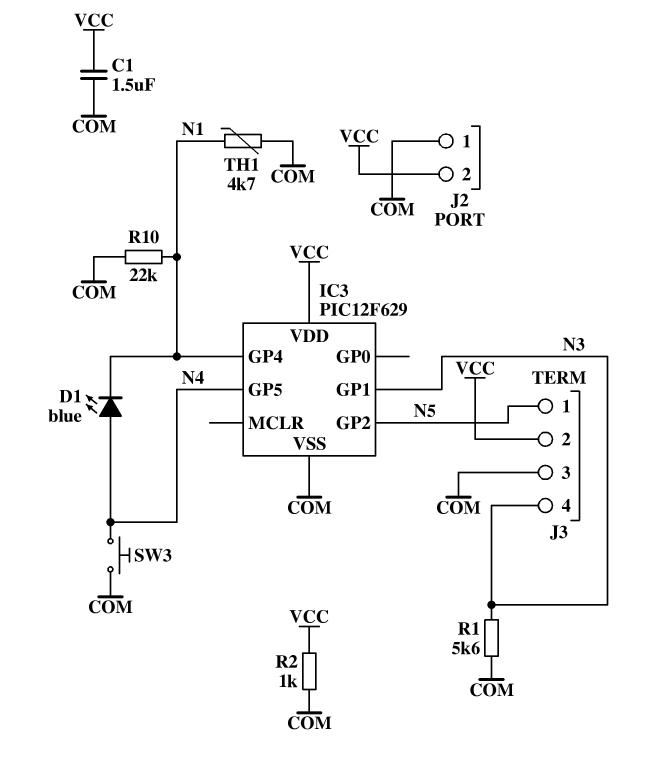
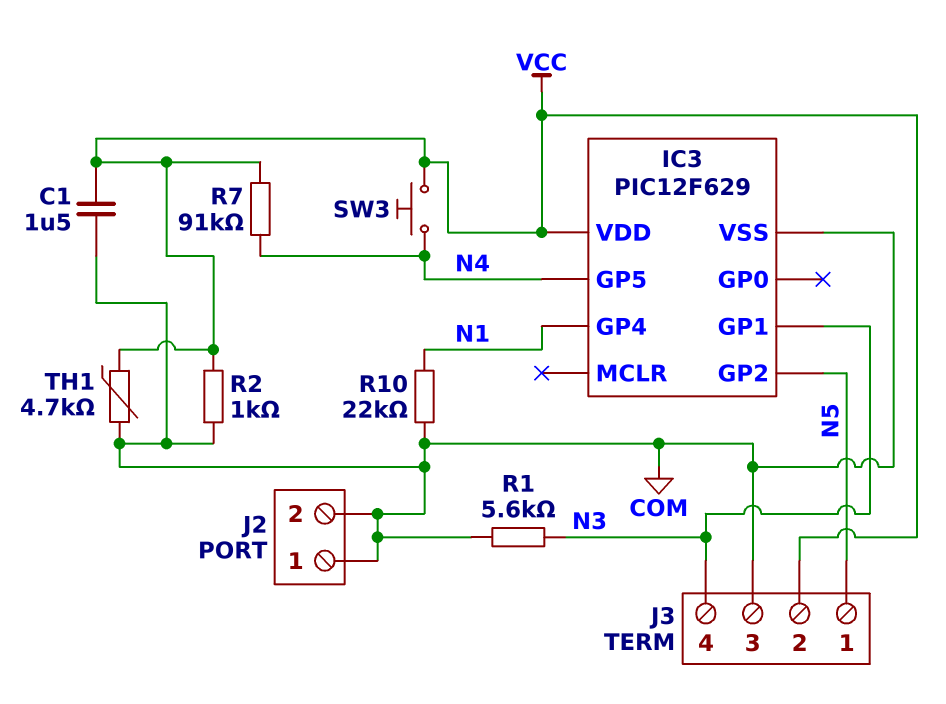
D1: LED blue (A N4, K N1) -> none
J2 pin 2: VCC -> COM
R7: none -> 91k (N4, VCC)
SW3: button (COM, N4) -> button (N4, VCC)
TH1: 4.7k (COM, N1) -> 4.7k (COM, VCC)

